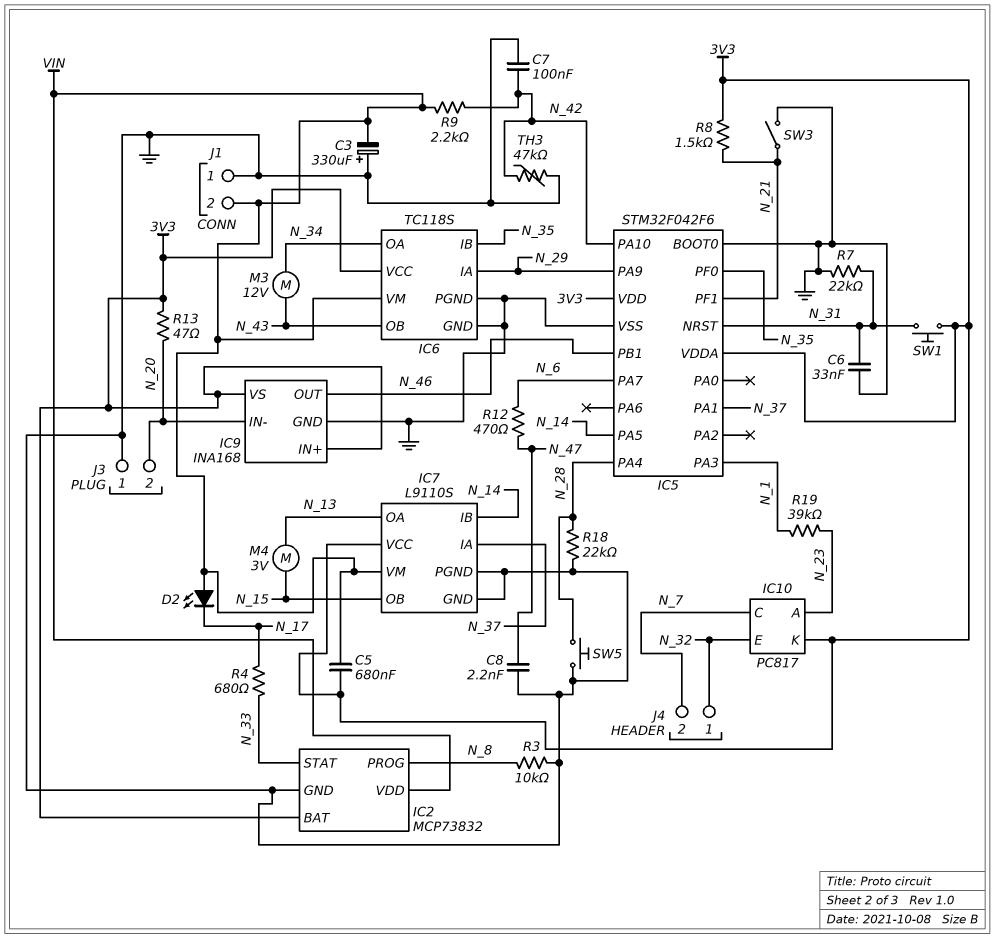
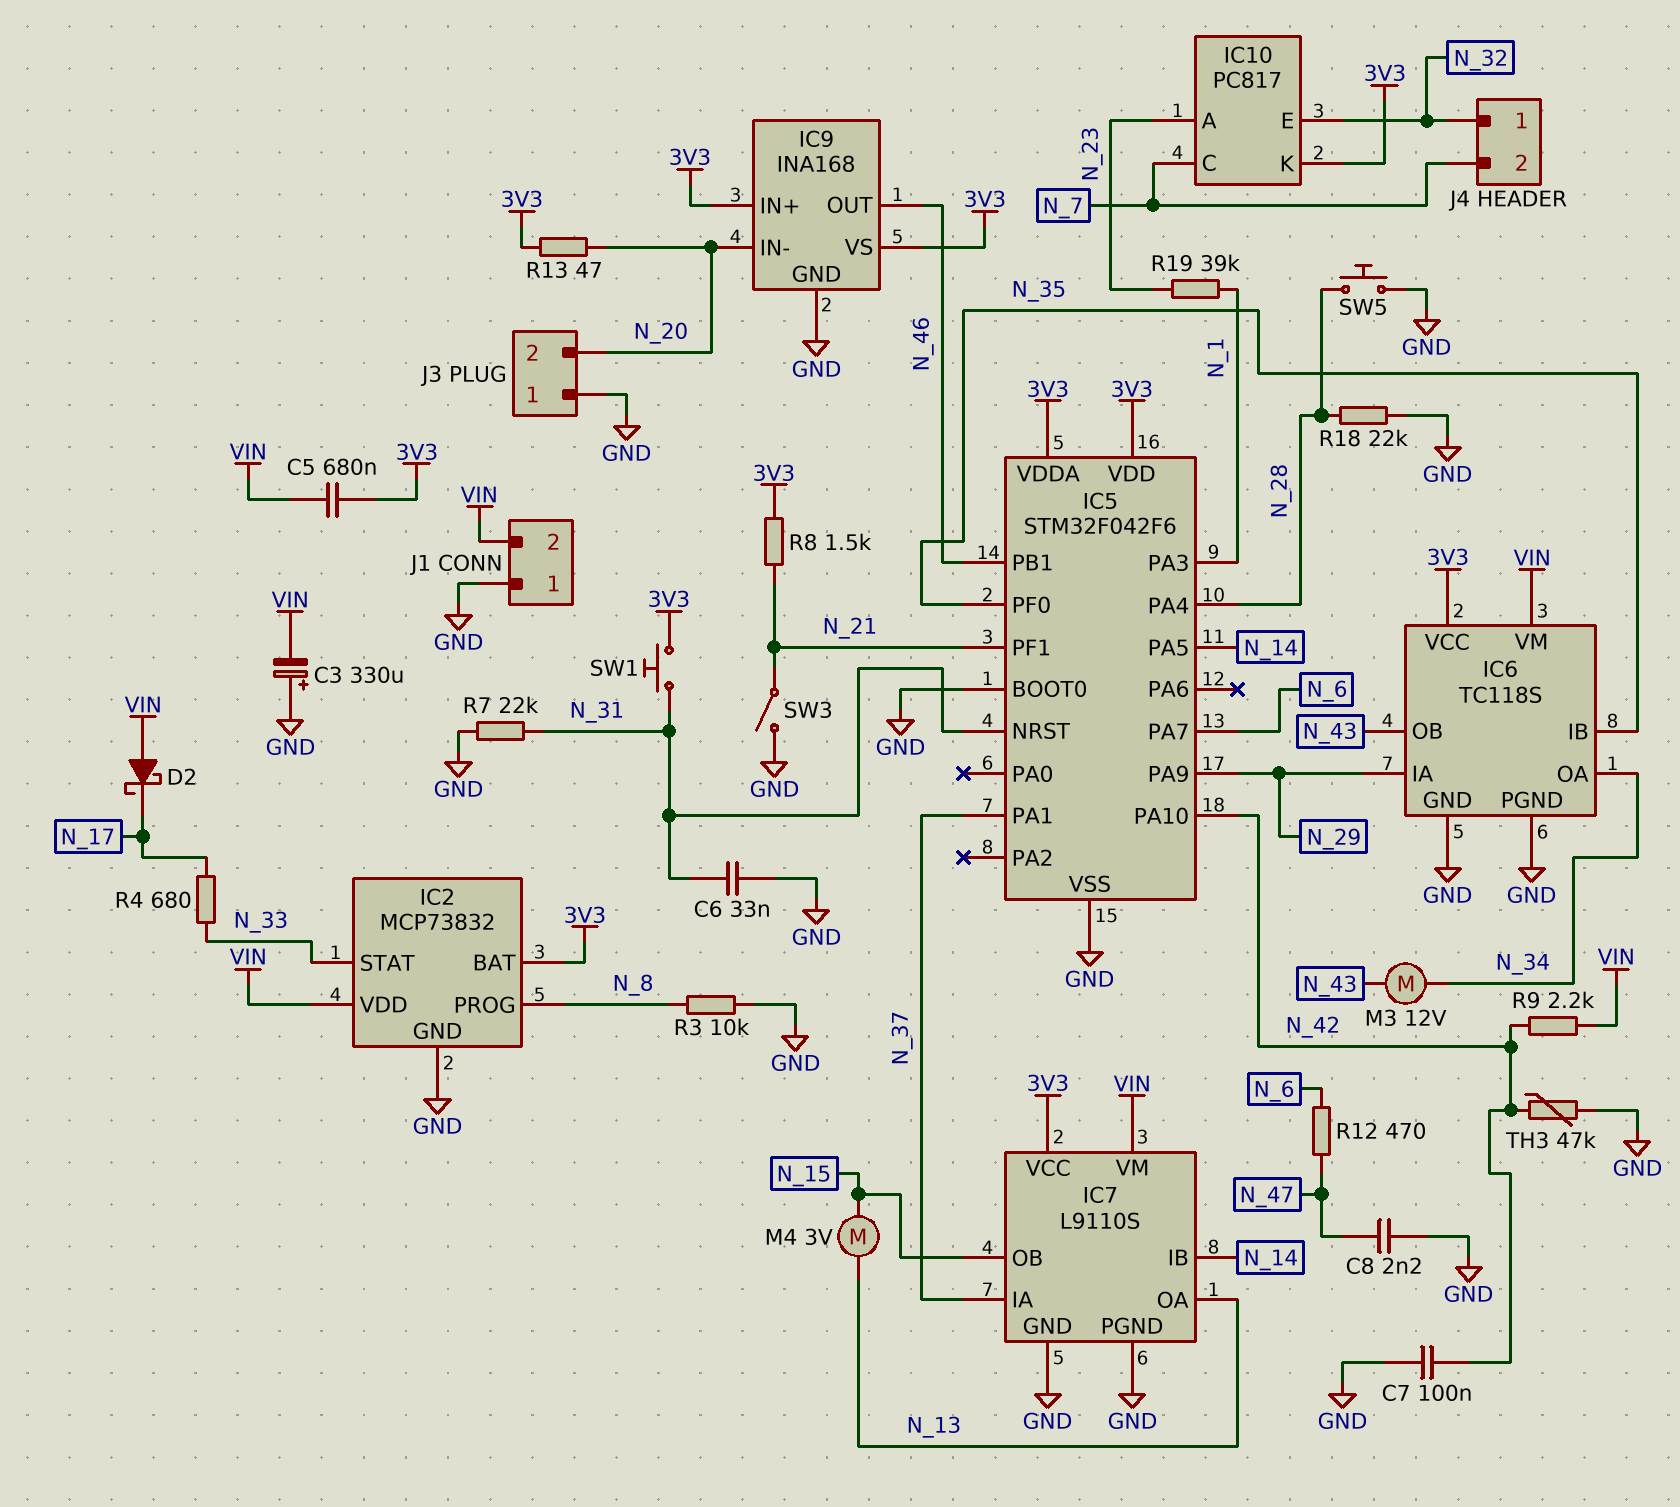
D2: LED (A VIN, K N_17) -> schottky (A VIN, K N_17)

